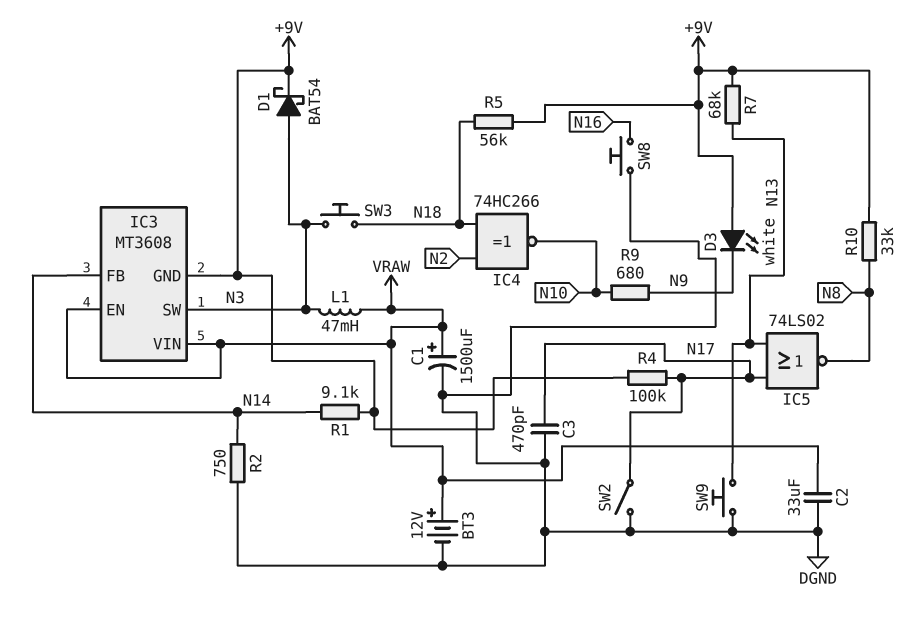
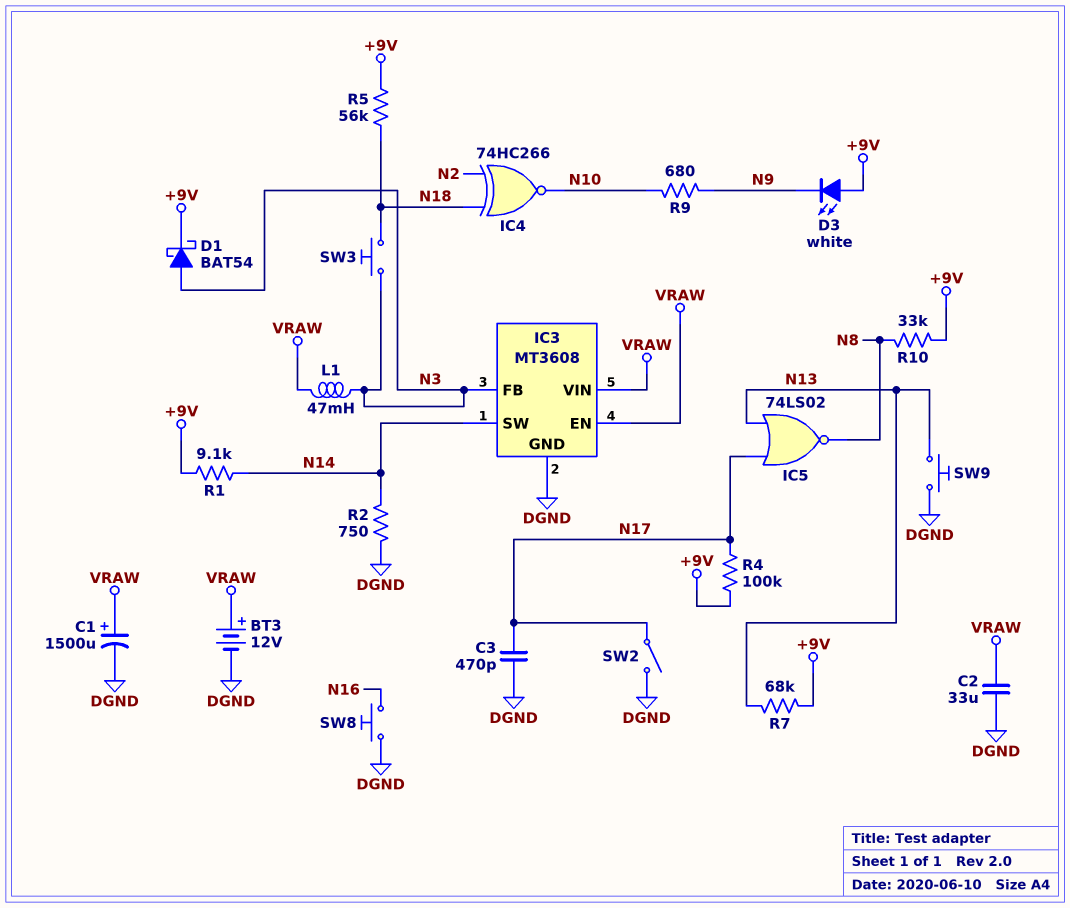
IC3 pin FB: N14 -> N3
IC3 pin GND: +9V -> DGND
IC3 pin SW: N3 -> N14

